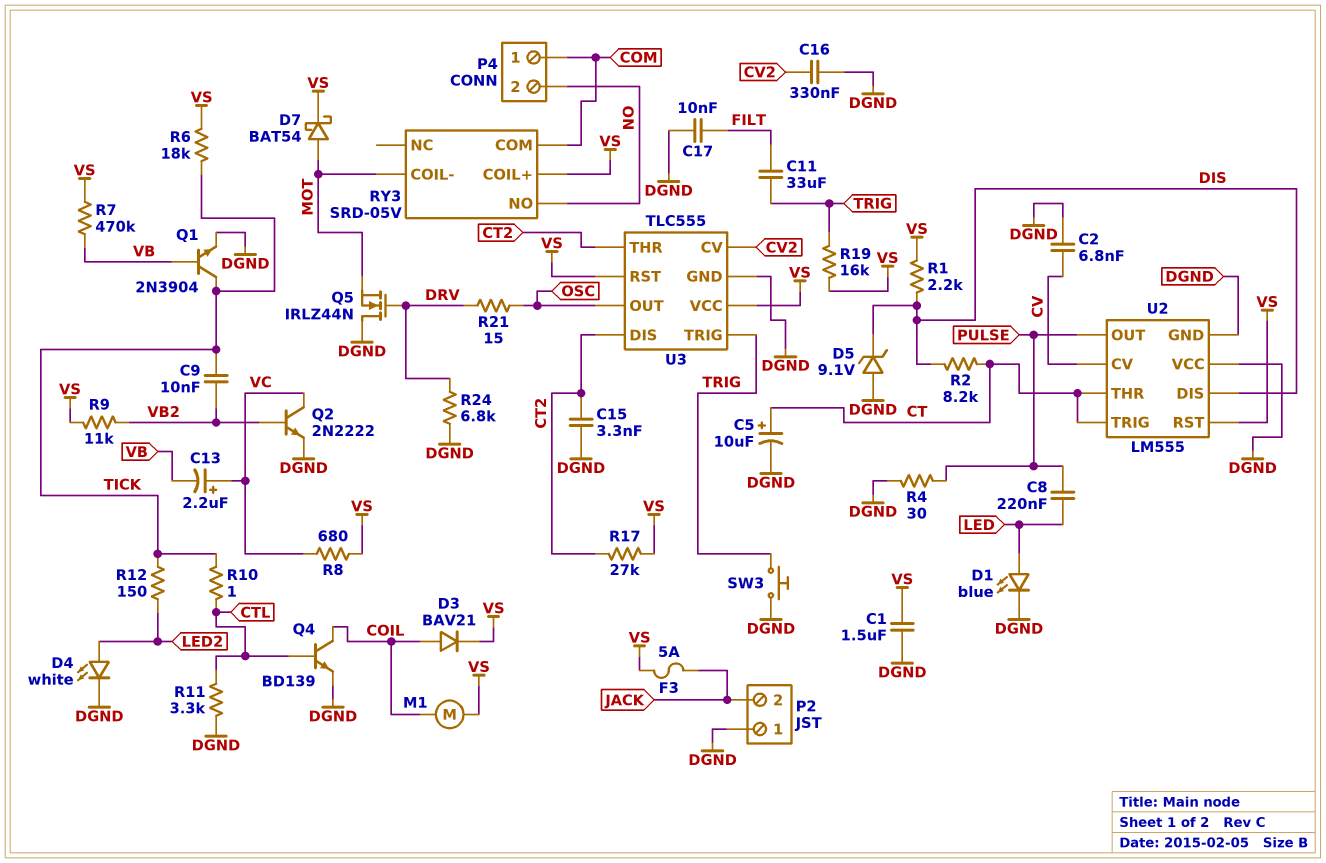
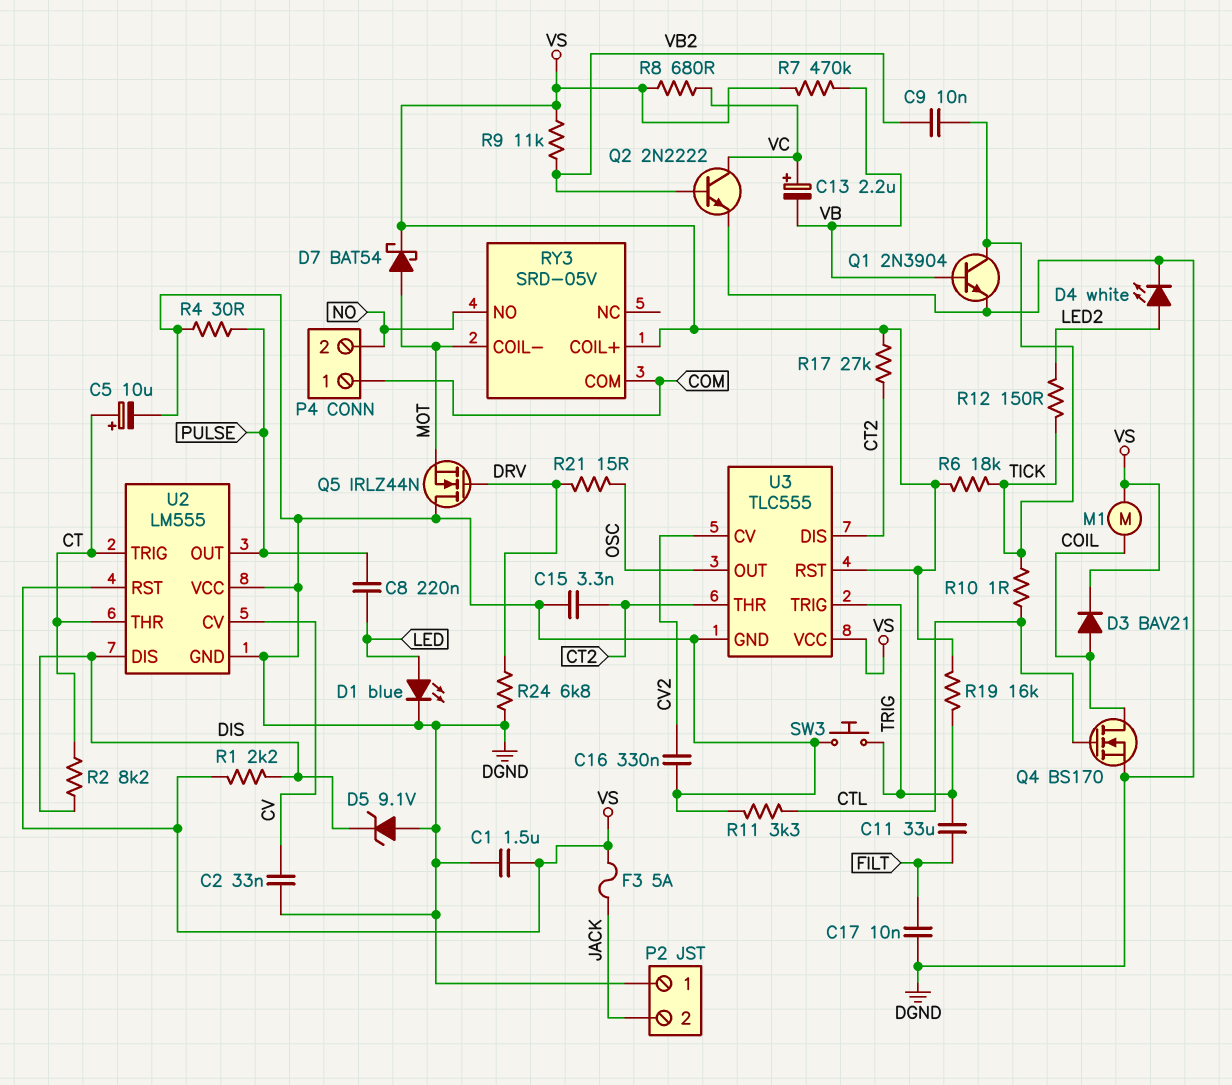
C2: 6.8nF (CV, DGND) -> 33nF (CV, DGND)
Q4: NPN BD139 (B CTL, C COIL, E DGND) -> NMOS BS170 (G CTL, D COIL, S DGND)

